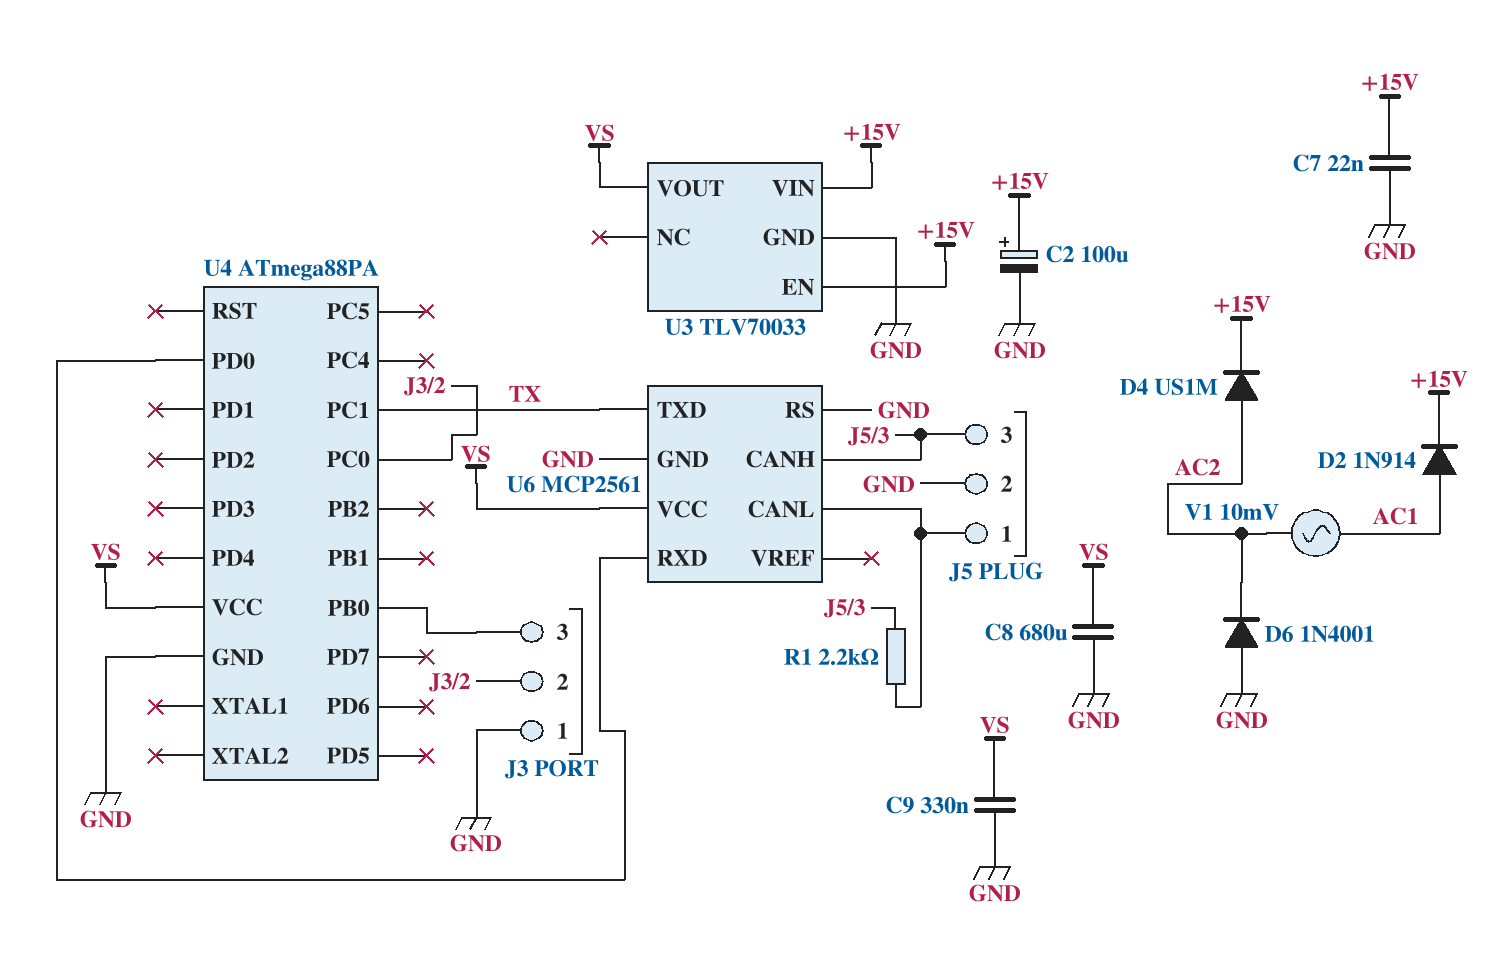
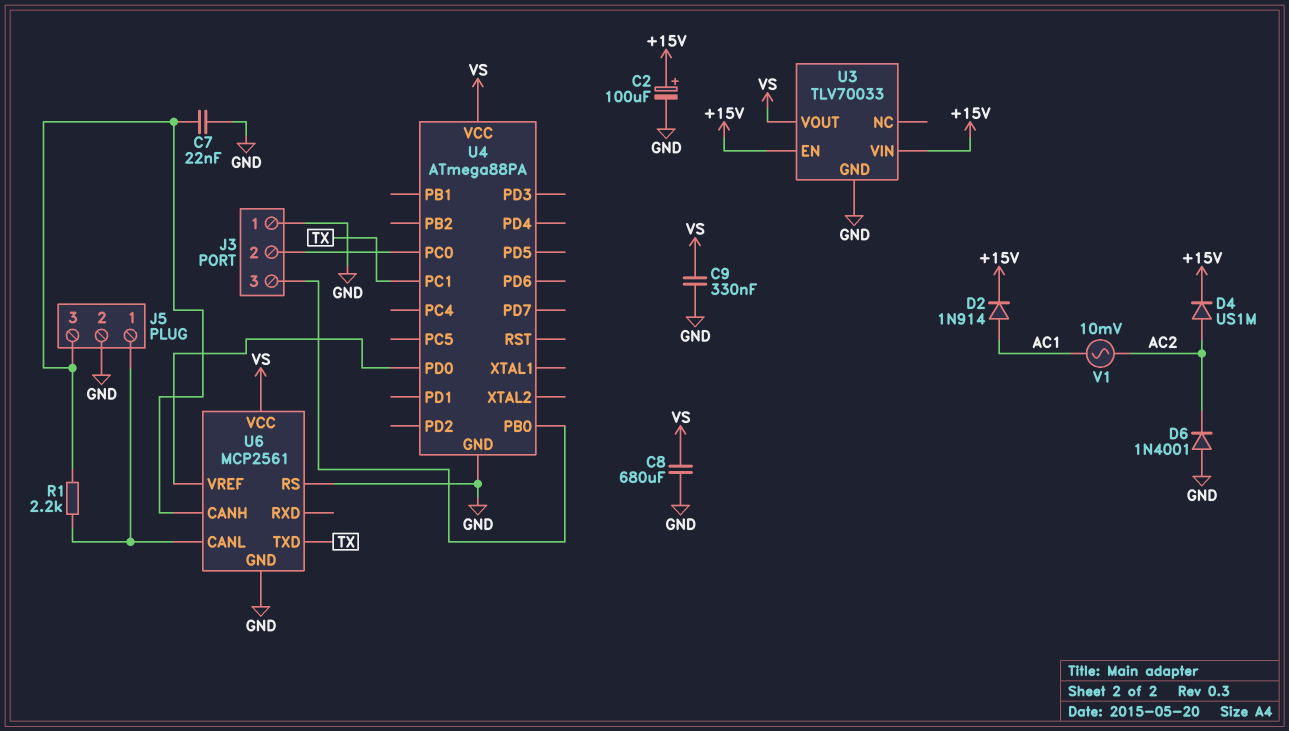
C7: 22nF (+15V, GND) -> 22nF (GND, J5/3)
U6 pin RXD: U4/PD0 -> none
U6 pin VREF: none -> U4/PD0

